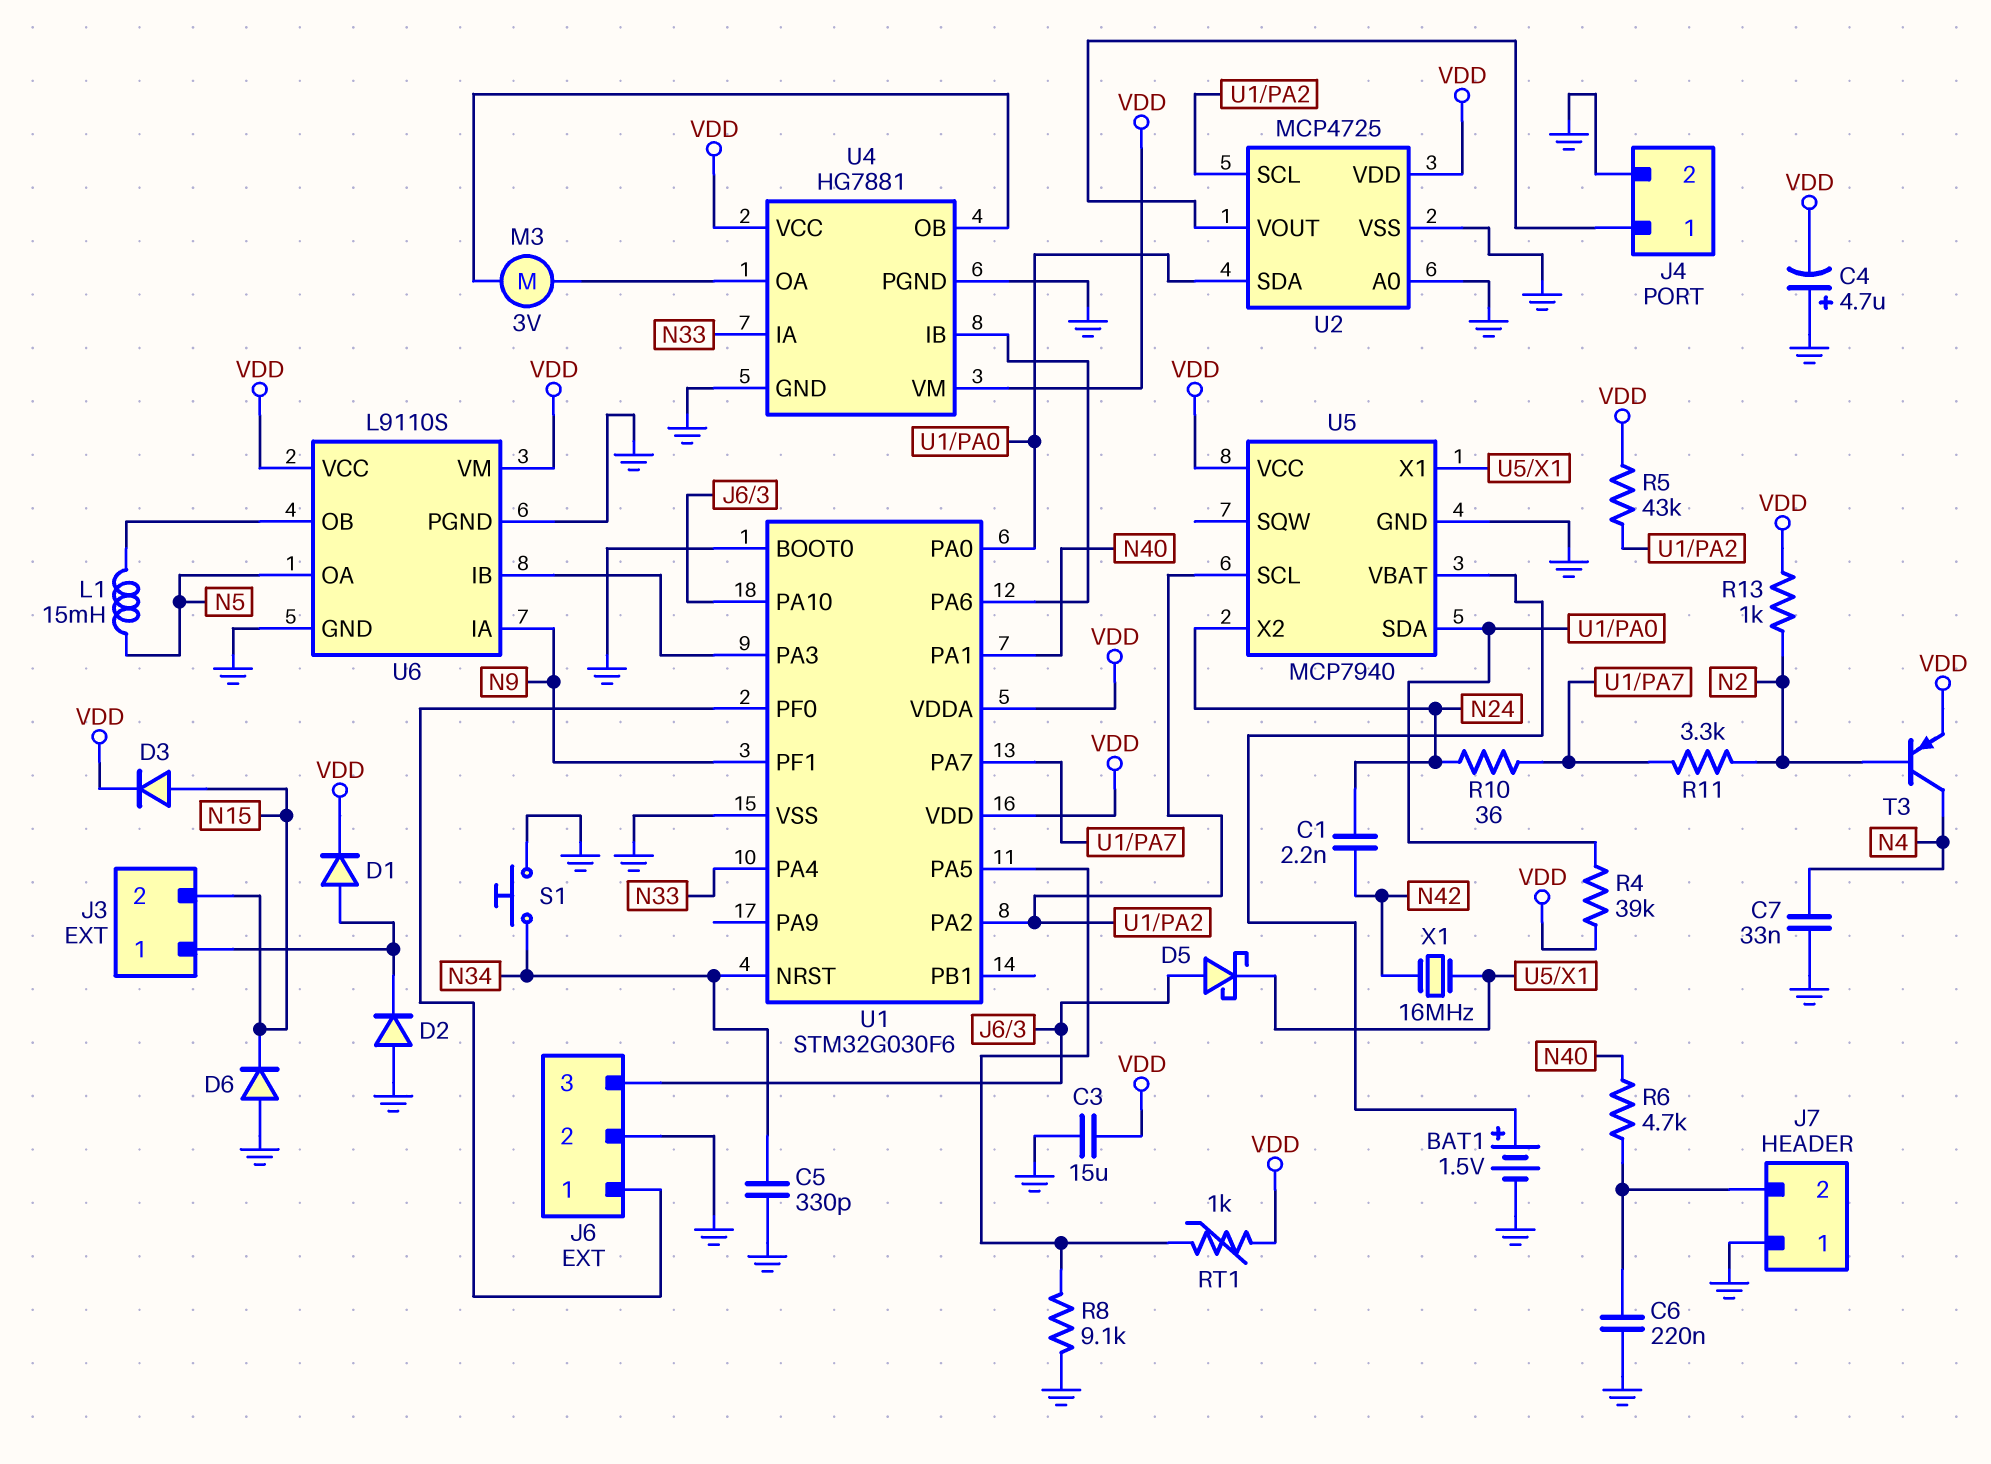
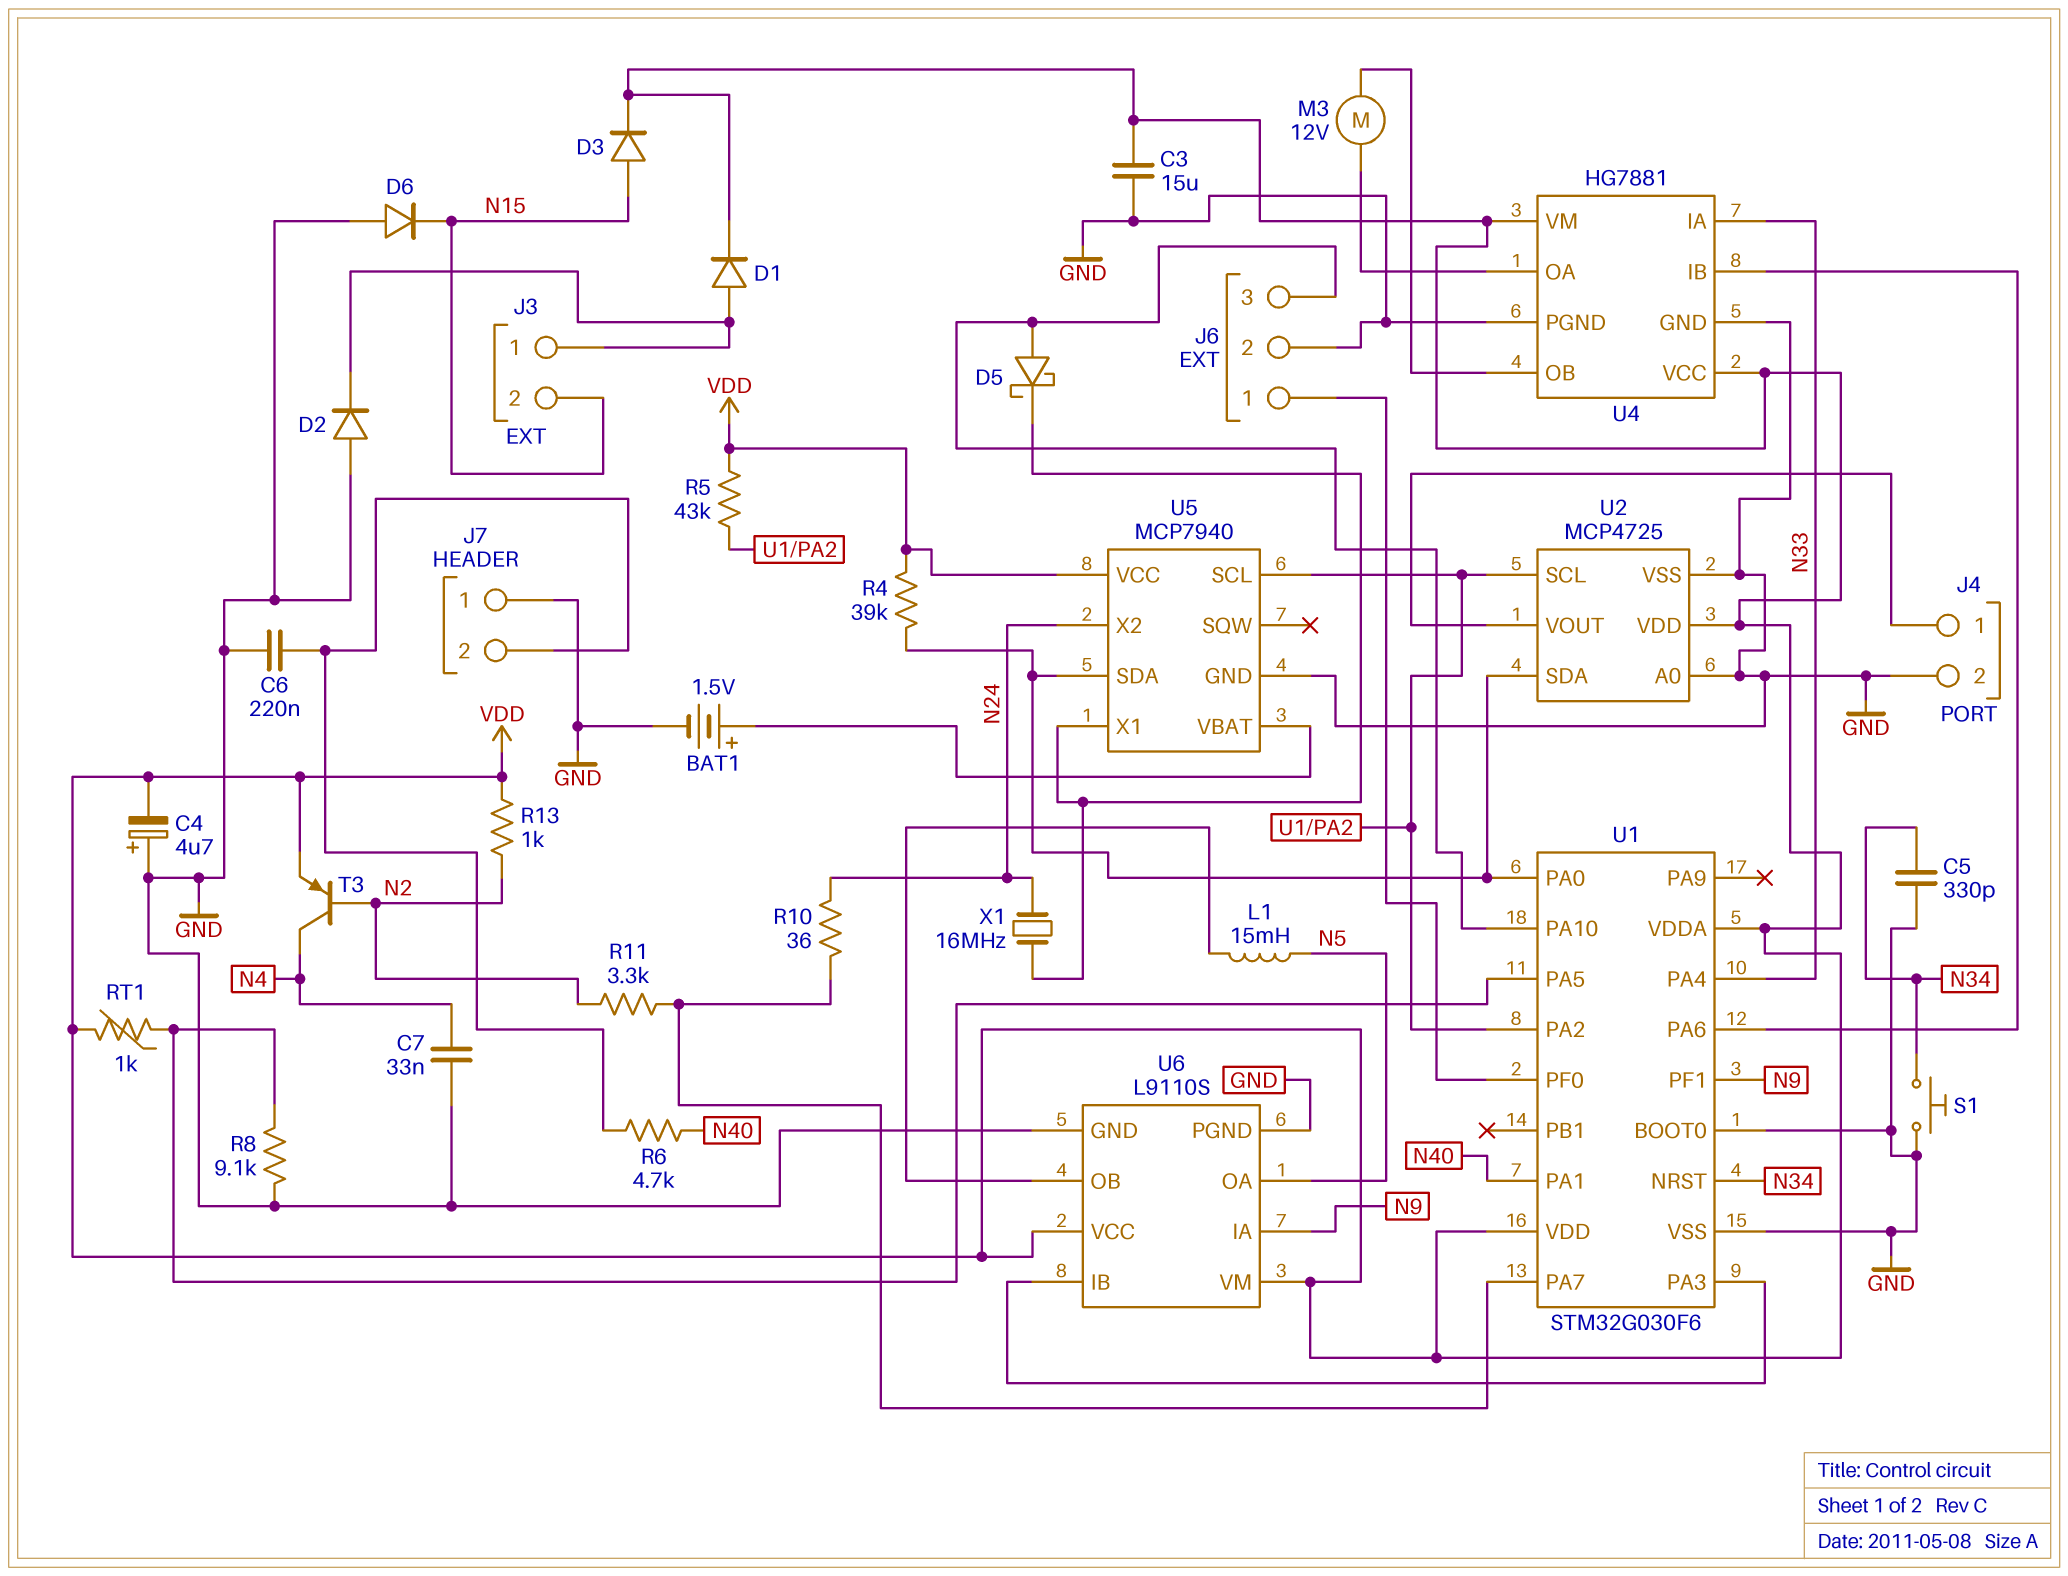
C1: 2.2nF (N24, N42) -> none
M3: motor 3V (U4/OA, U4/OB) -> motor 12V (U4/OA, U4/OB)
X1: 16MHz (N42, U5/X1) -> 16MHz (N24, U5/X1)

